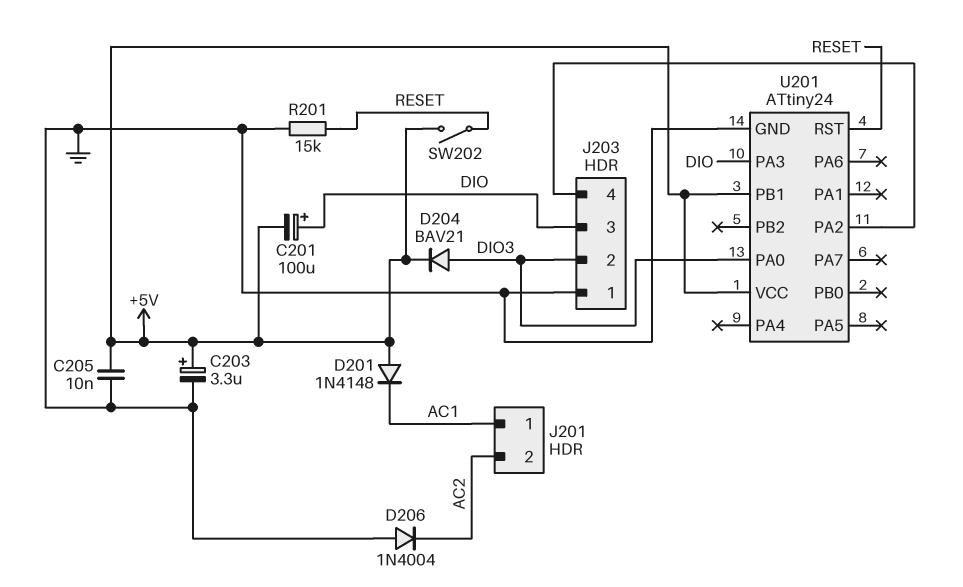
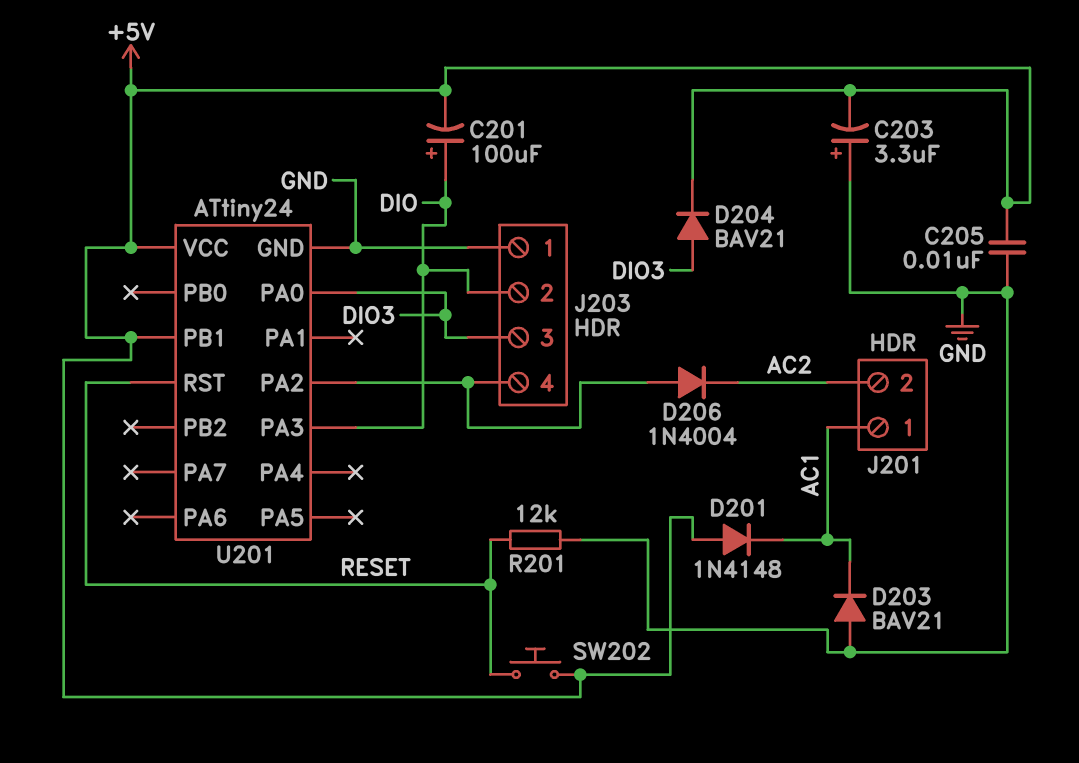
C203: 3.3uF (plus +5V, minus GND) -> 3.3uF (plus GND, minus +5V)
D203: none -> diode BAV21 (A GND, K AC1)
D206: diode 1N4004 (A GND, K AC2) -> diode 1N4004 (A J203/4, K AC2)
J203 pin 2: DIO3 -> DIO
J203 pin 3: DIO -> DIO3
R201: 15k (GND, RESET) -> 12k (GND, RESET)
SW202: switch (+5V, RESET) -> button (+5V, RESET)

